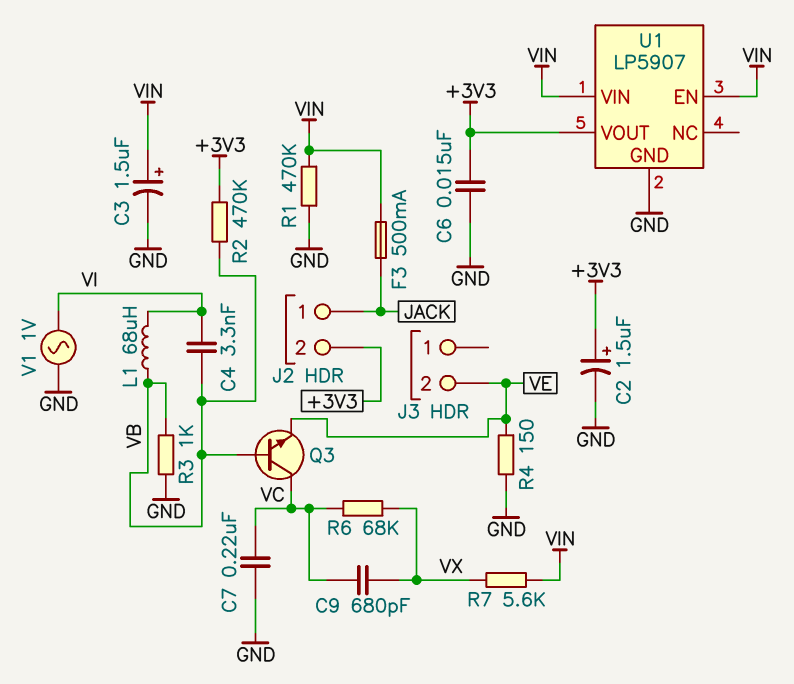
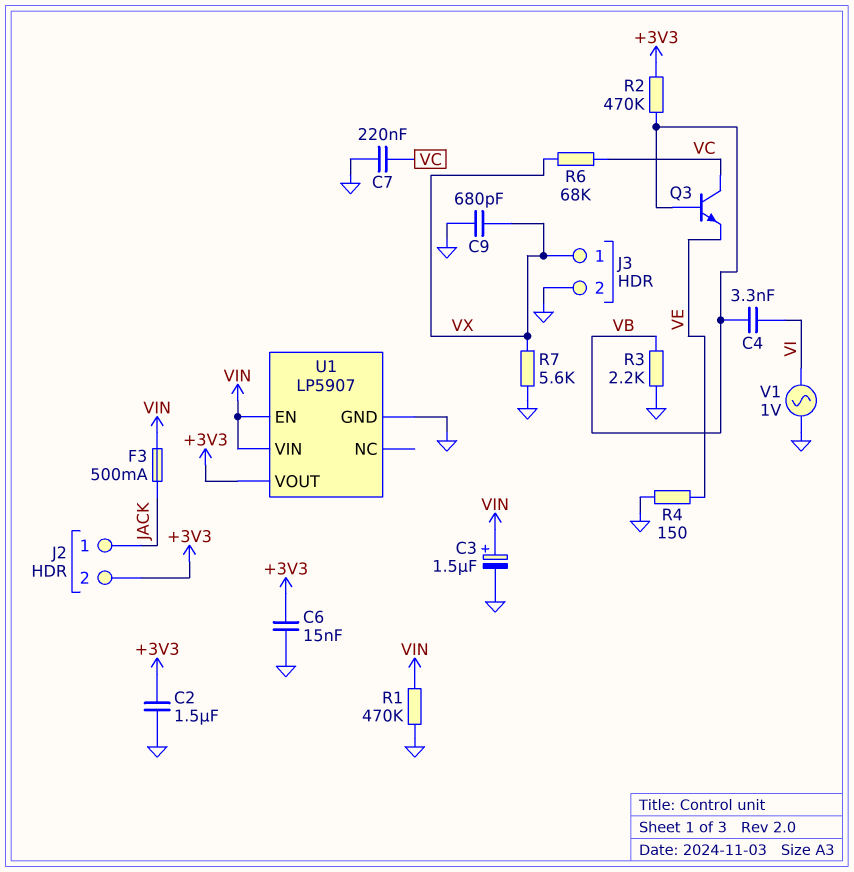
C2: 1.5uF (plus +3V3, minus GND) -> 1.5uF (+3V3, GND)
C9: 680pF (VC, VX) -> 680pF (GND, VX)
J3 pin 1: none -> VX
J3 pin 2: VE -> GND
L1: 68uH (VB, VI) -> none
R3: 1k (GND, VB) -> 2.2k (GND, VB)
R7: 5.6k (VIN, VX) -> 5.6k (GND, VX)

